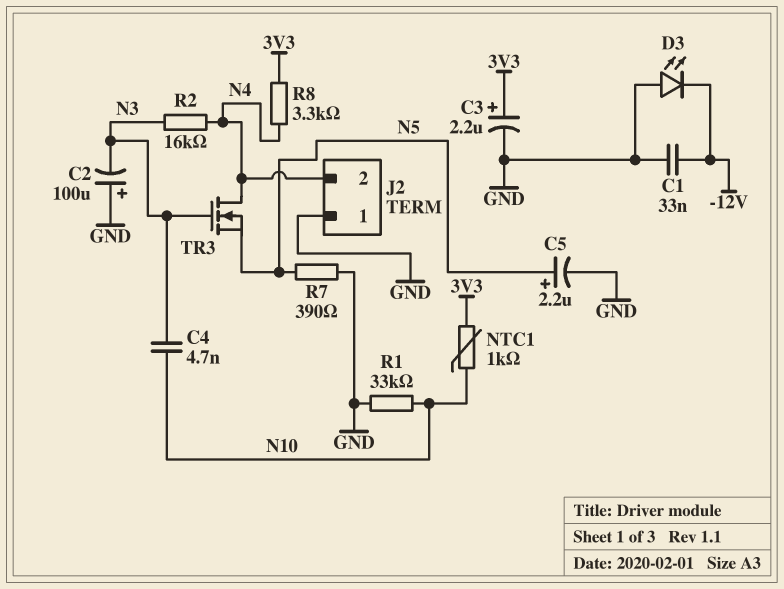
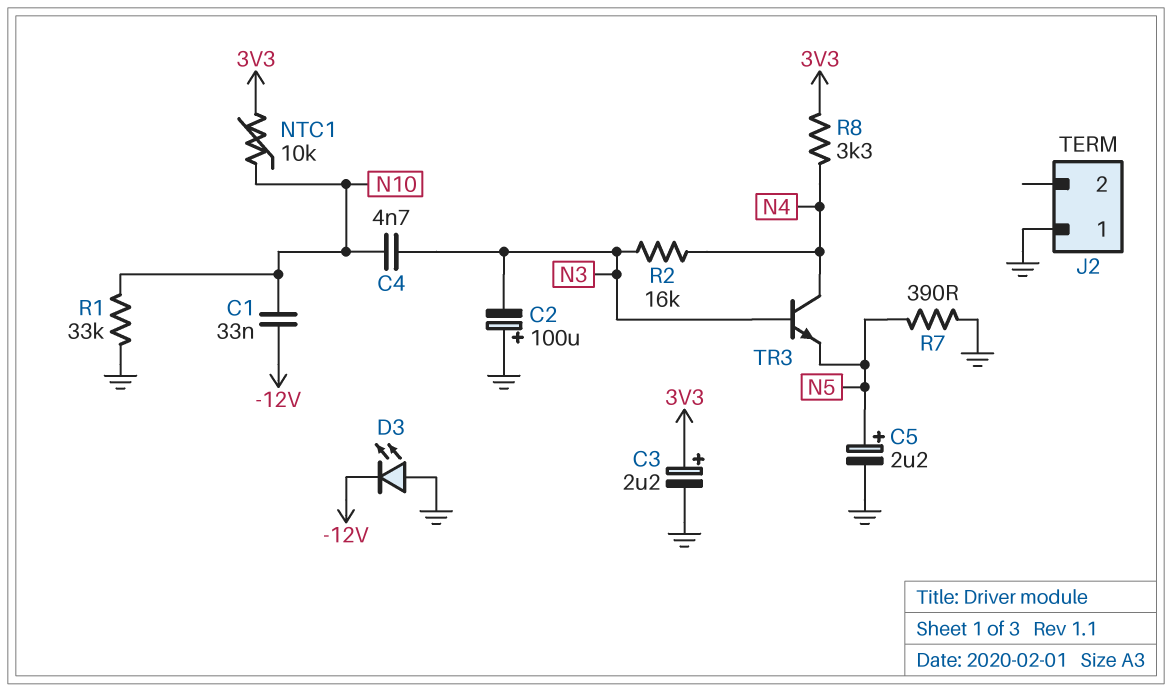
C1: 33nF (-12V, GND) -> 33nF (-12V, N10)
J2 pin 2: N4 -> none
NTC1: 1k (3V3, N10) -> 10k (3V3, N10)
TR3: NMOS (G N3, D N4, S N5) -> NPN (B N3, C N4, E N5)

